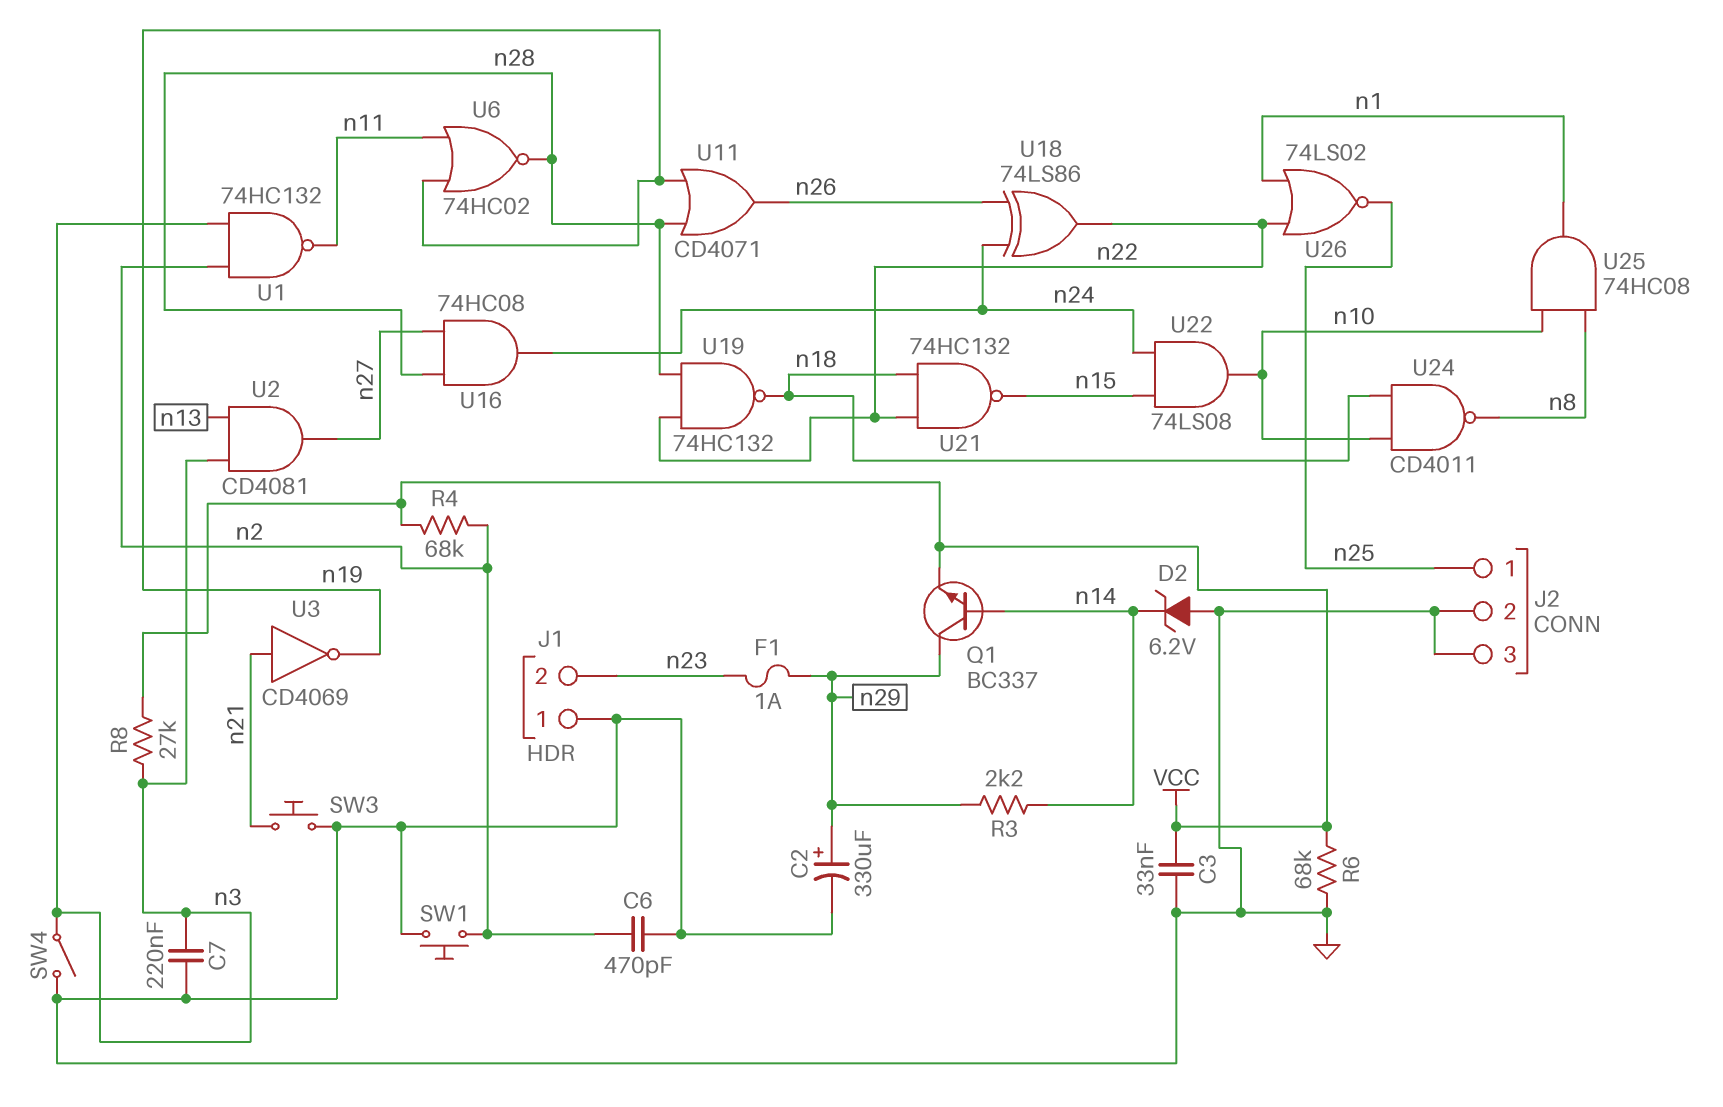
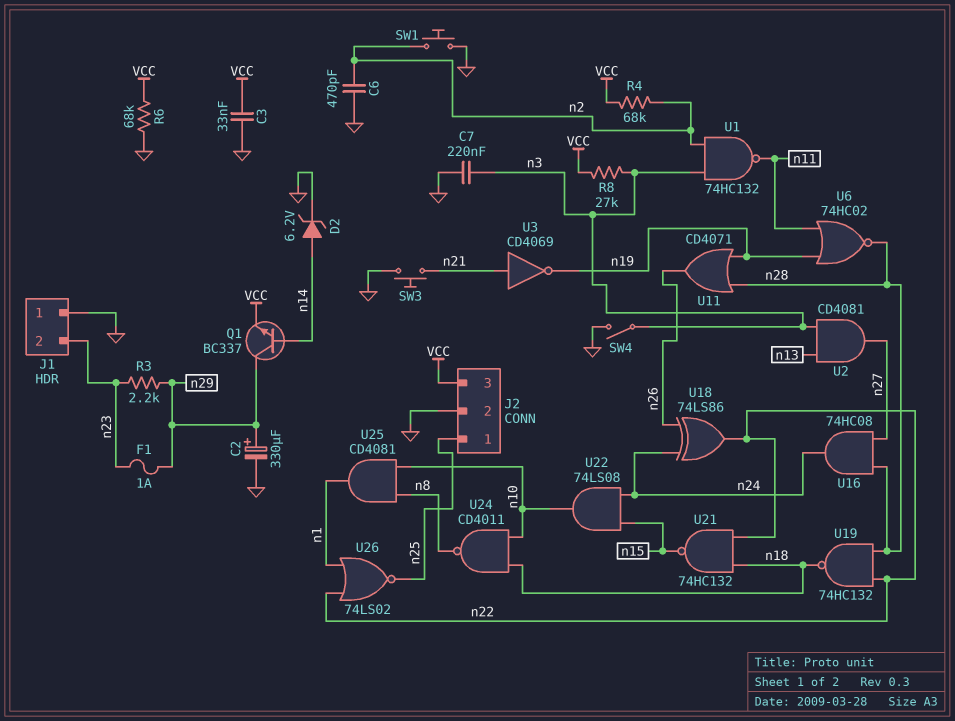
D2: zener 6.2V (A GND, K n14) -> zener 6.2V (A n14, K GND)
J2 pin 3: GND -> VCC
R3: 2.2k (n14, n29) -> 2.2k (n23, n29)
U25: AND 74HC08 (in n8, in n10, out n1) -> AND CD4081 (in n8, in n10, out n1)

